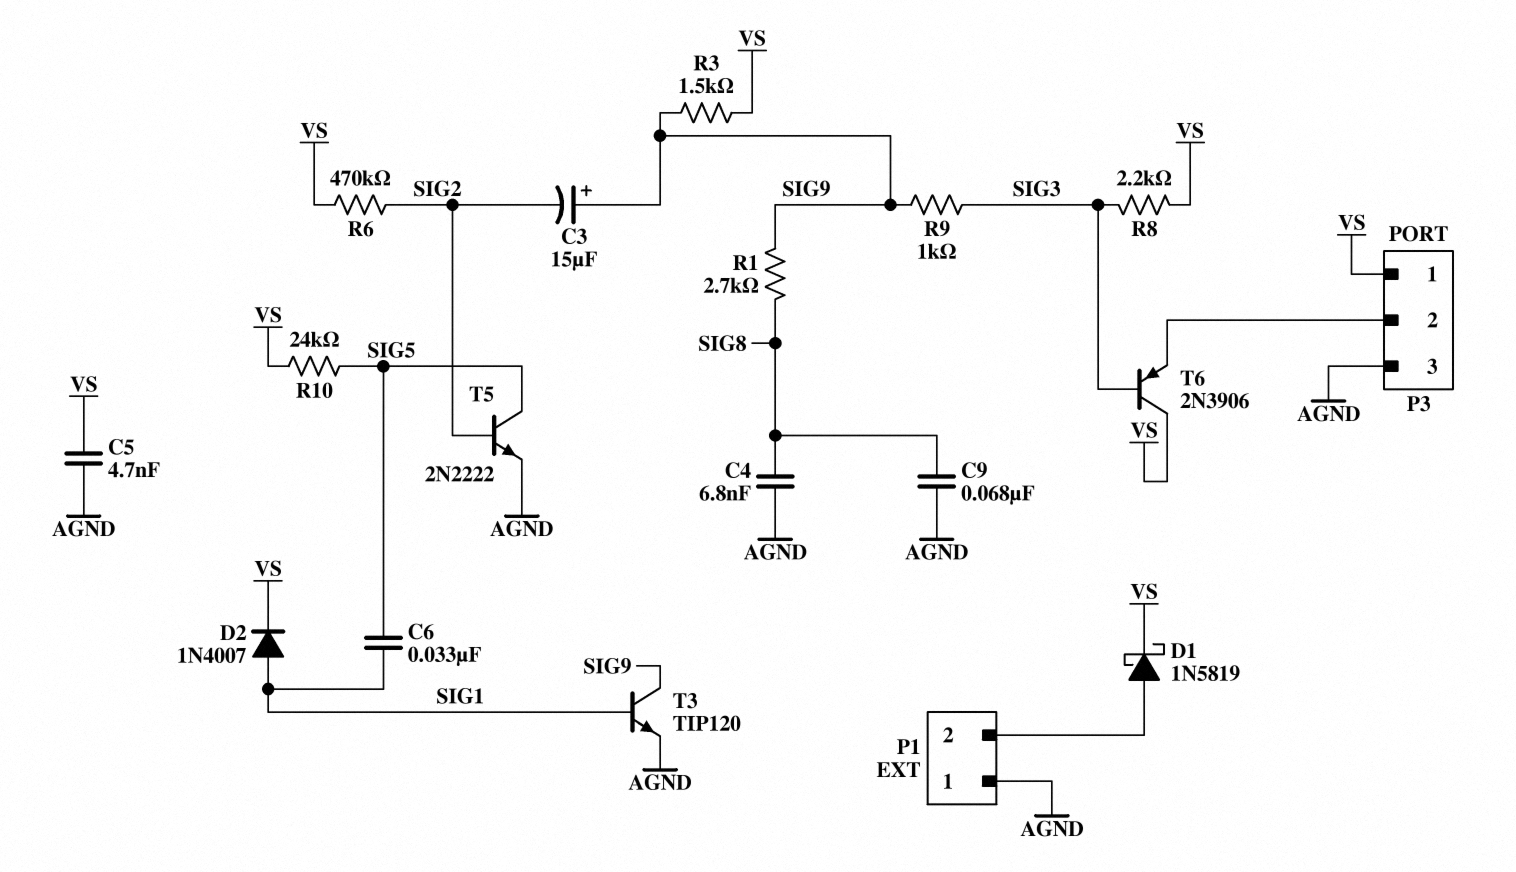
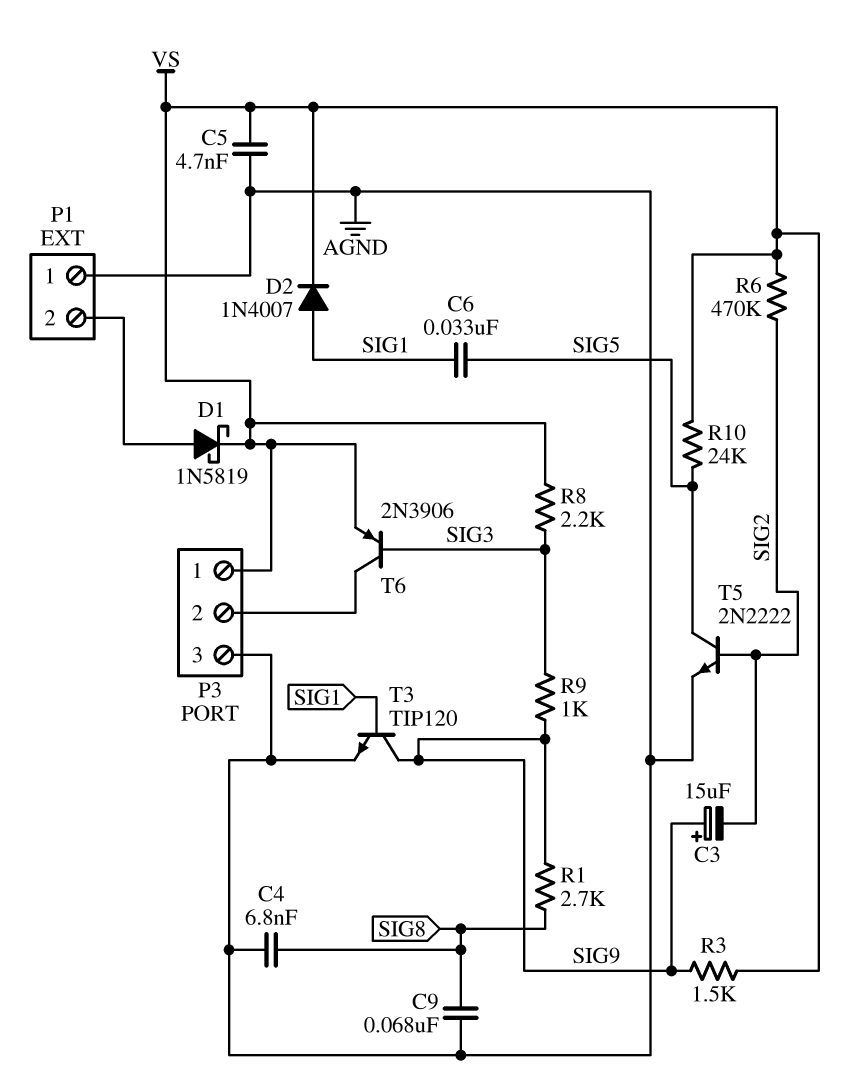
T6: PNP 2N3906 (B SIG3, C VS, E P3/2) -> PNP 2N3906 (B SIG3, C P3/2, E VS)

